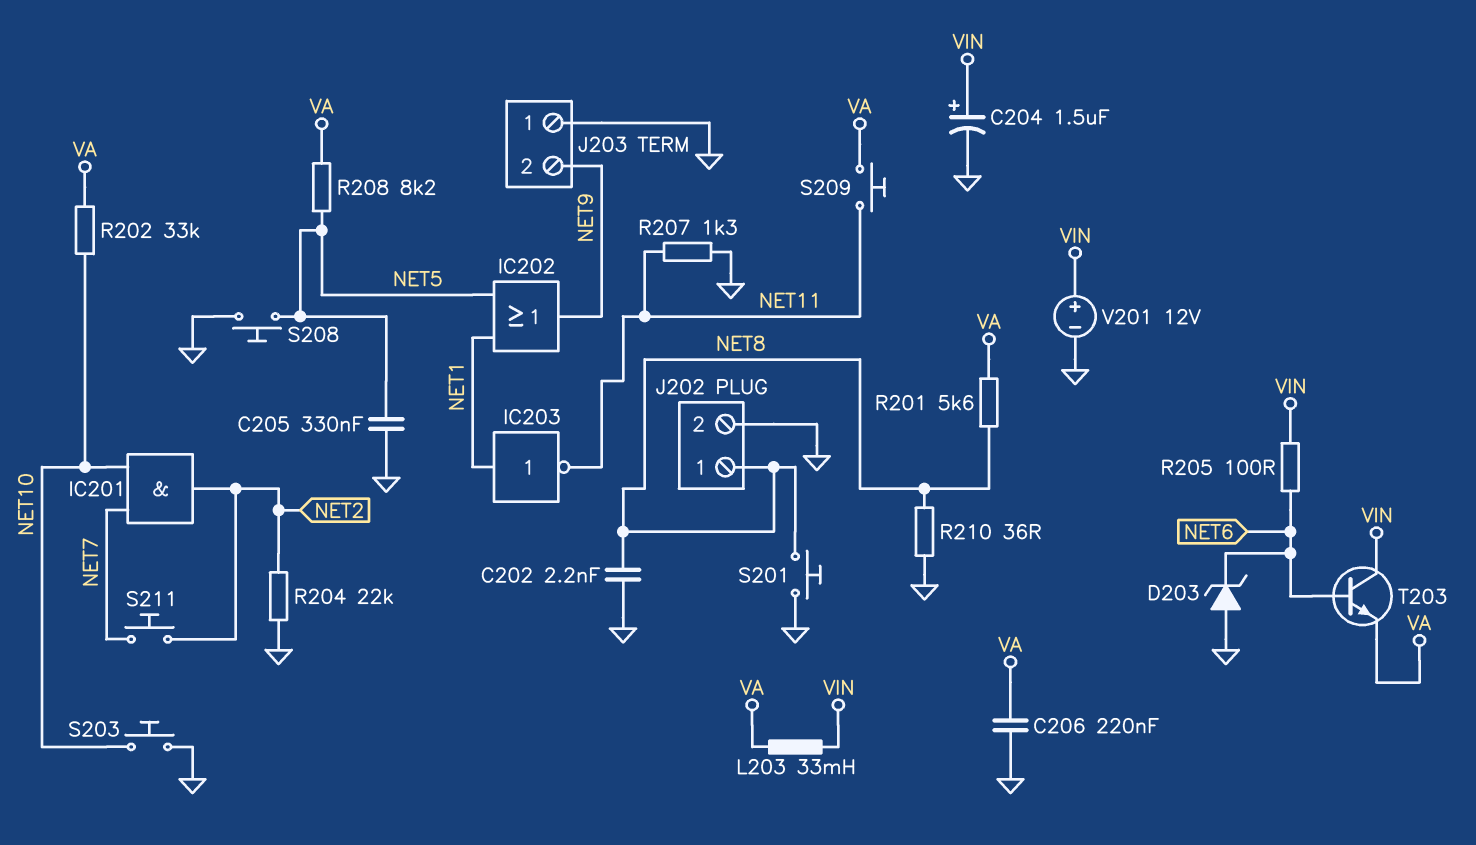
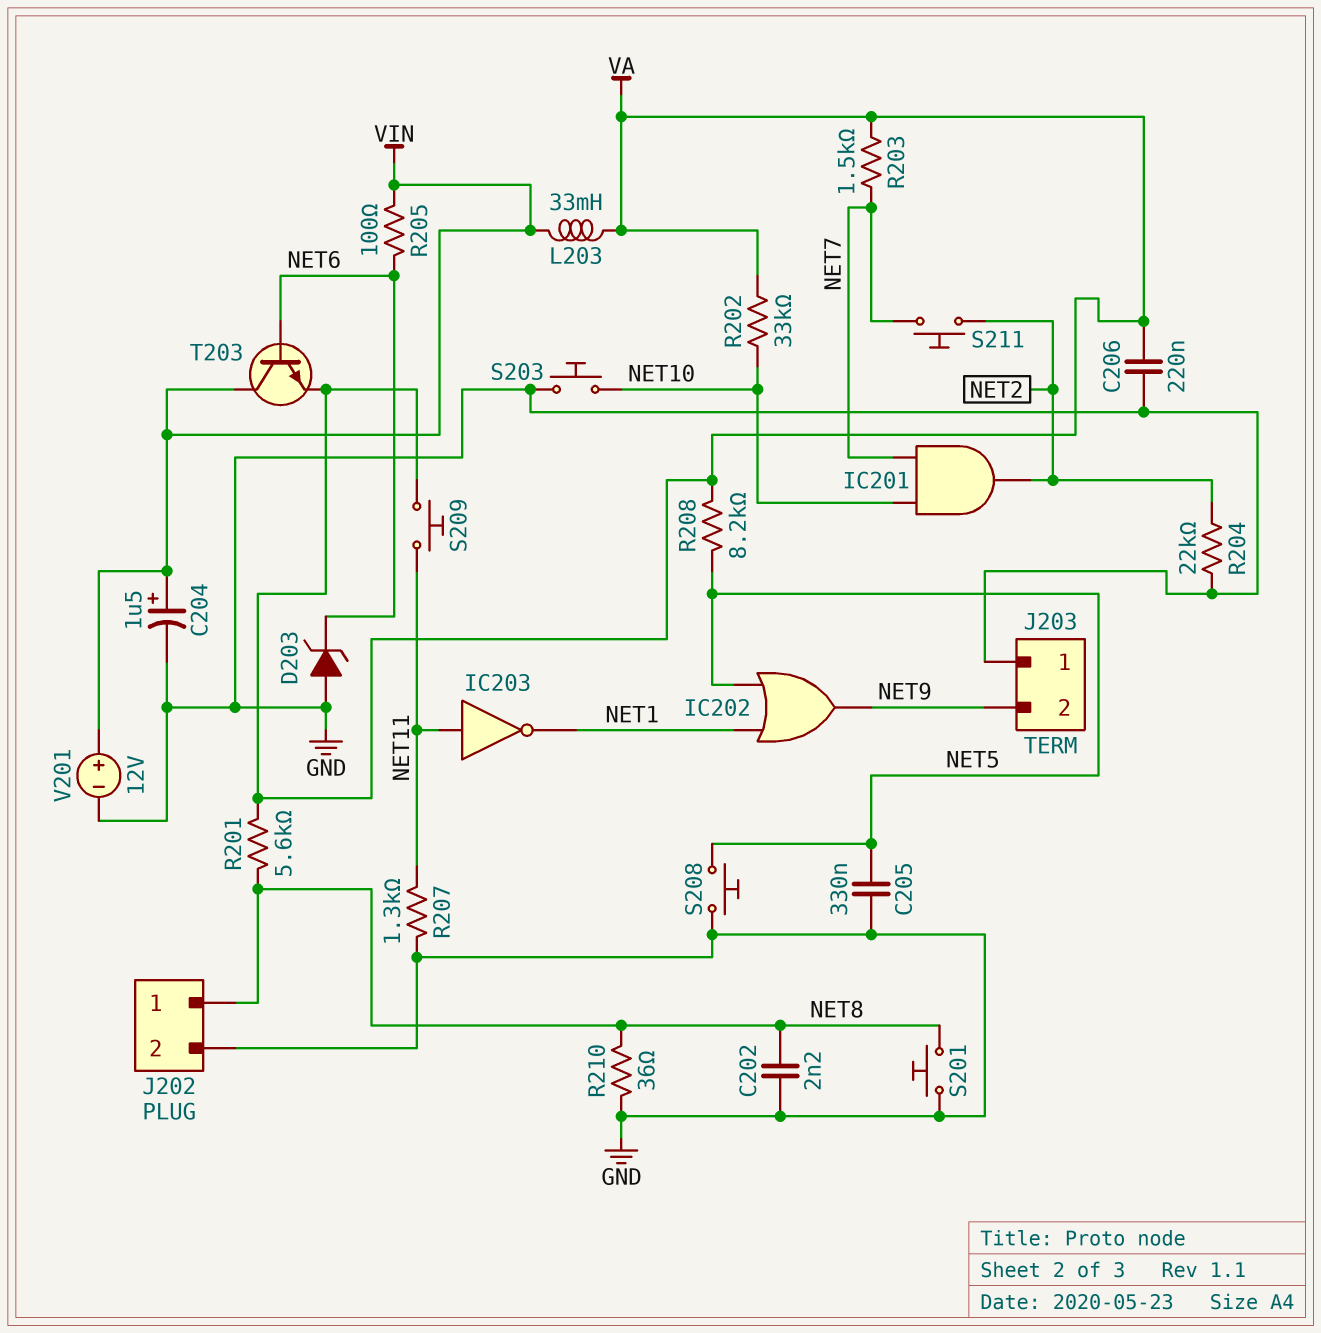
IC203: NOT (in NET1, out NET11) -> NOT (in NET11, out NET1)
R203: none -> 1.5k (NET7, VA)

